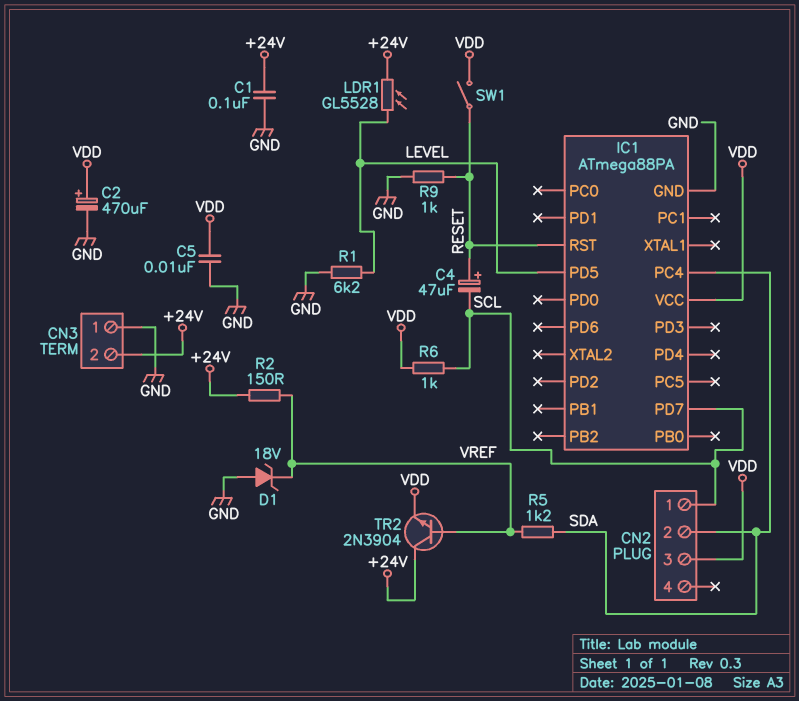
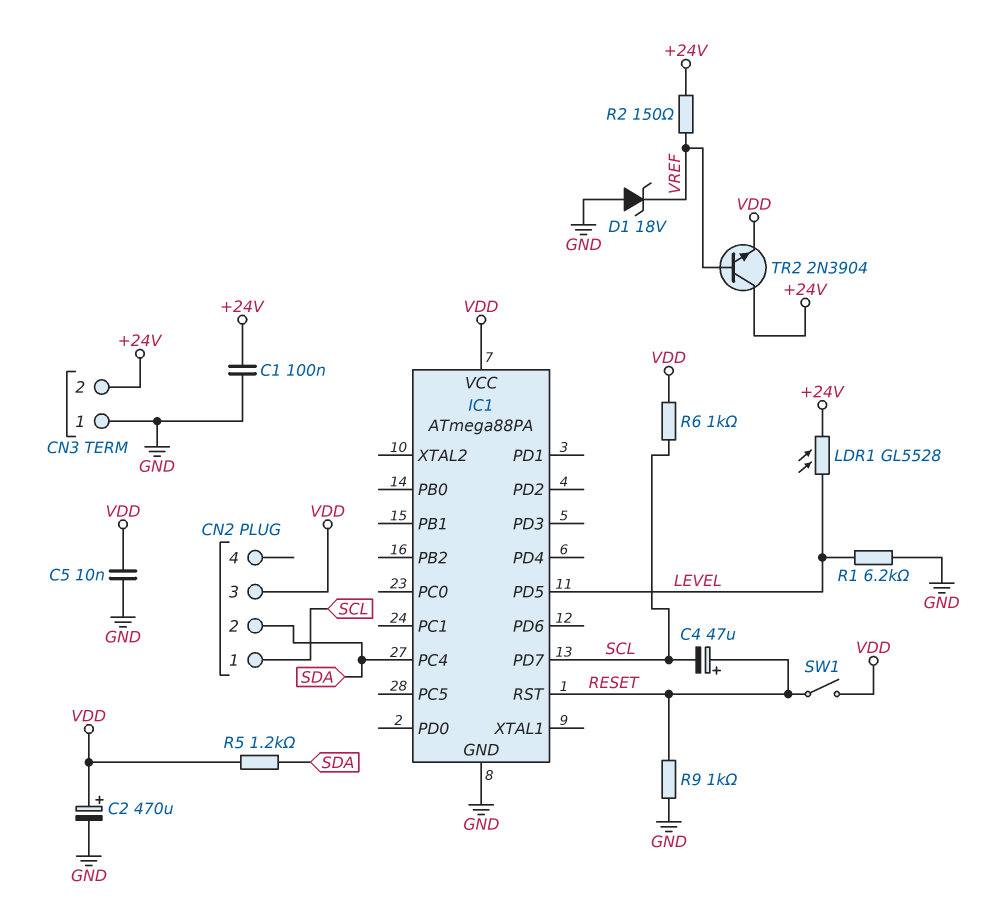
R5: 1.2k (SDA, VREF) -> 1.2k (SDA, VDD)

